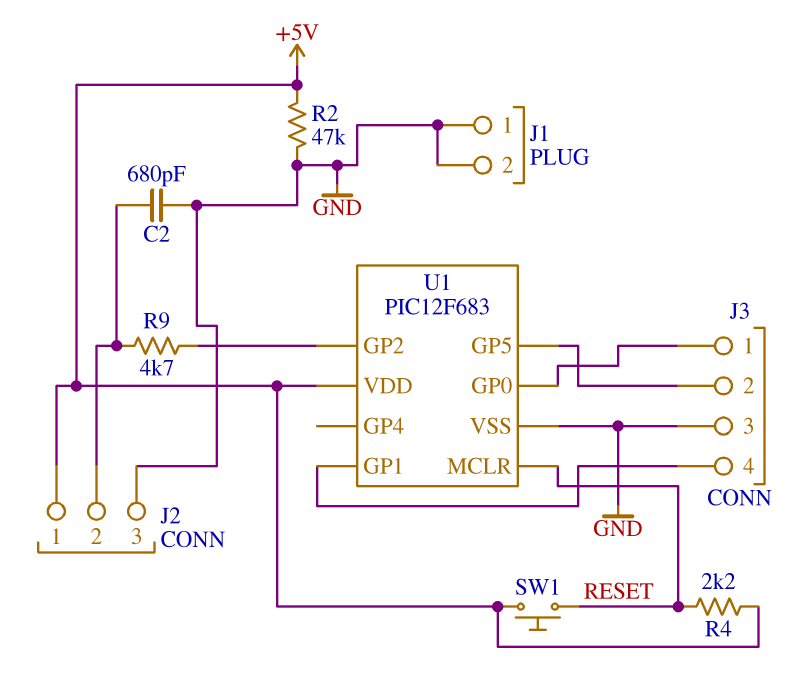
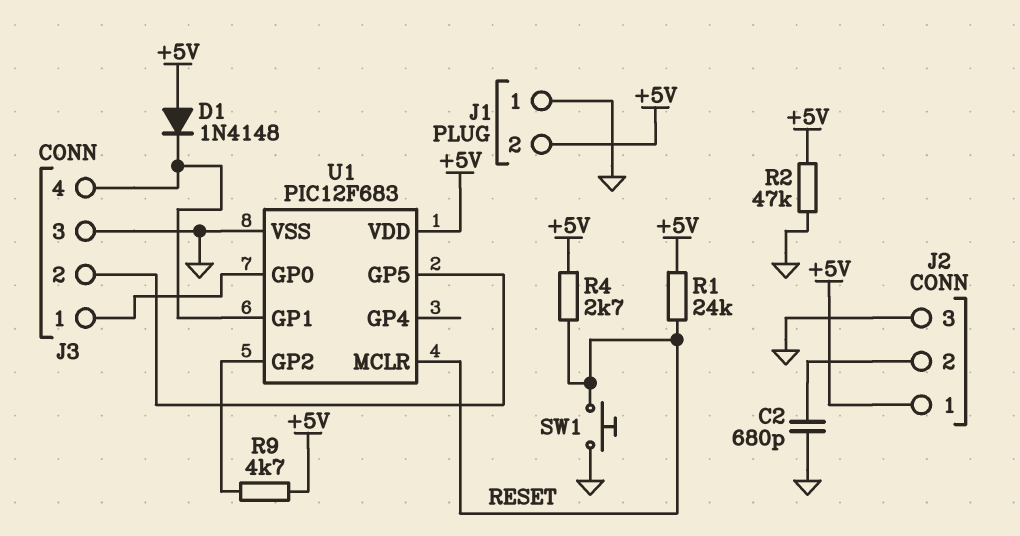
D1: none -> diode 1N4148 (A +5V, K J3/4)
J1 pin 2: GND -> +5V
R1: none -> 24k (+5V, RESET)
R4: 2.2k (+5V, RESET) -> 2.7k (+5V, RESET)
R9: 4.7k (J2/2, U1/GP2) -> 4.7k (+5V, U1/GP2)
SW1: button (+5V, RESET) -> button (GND, RESET)

